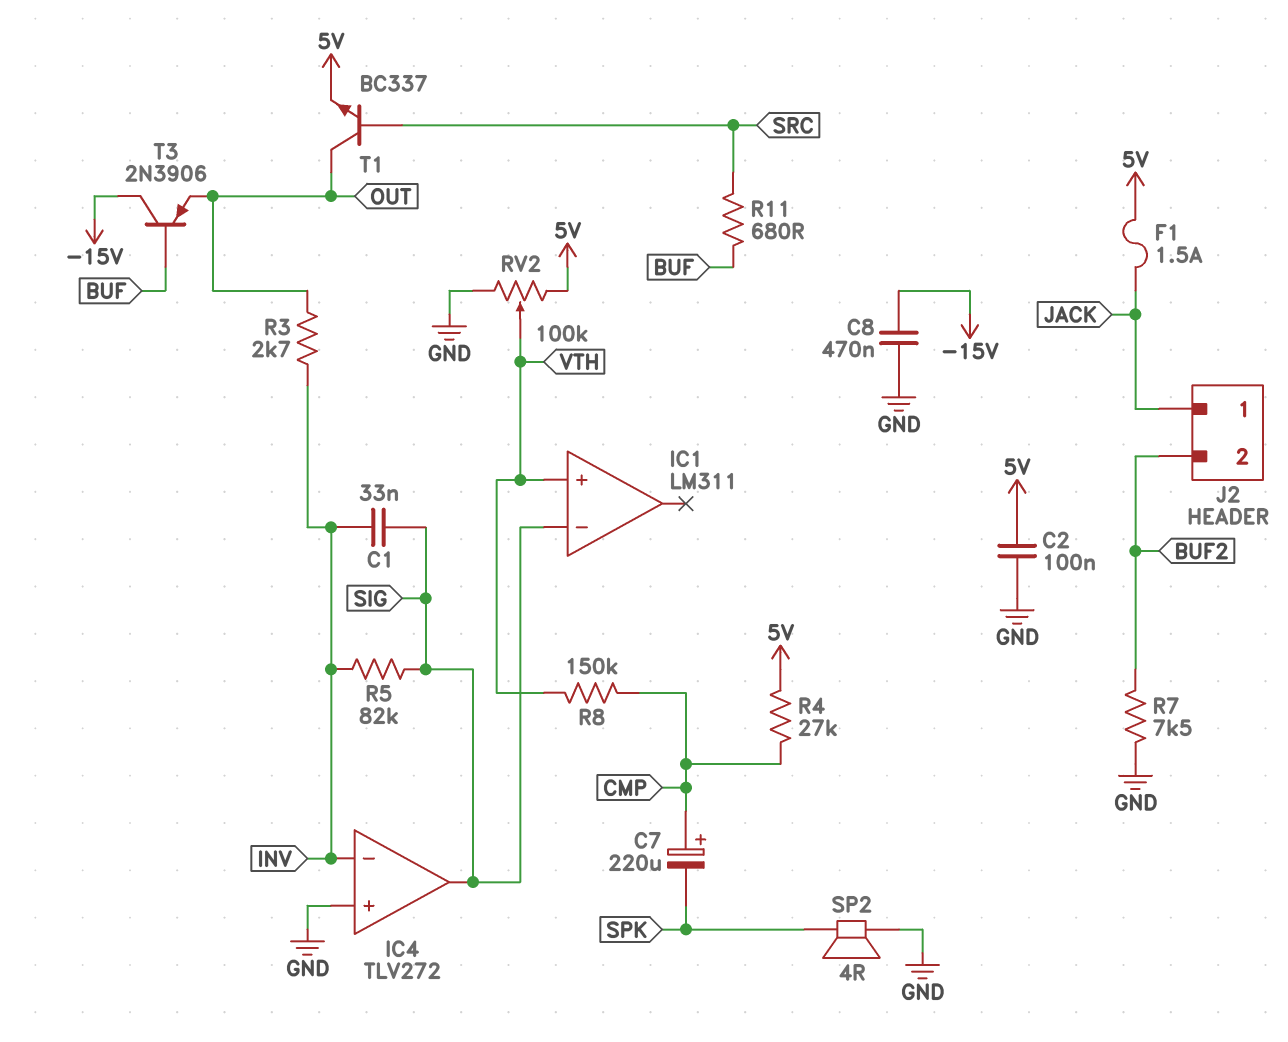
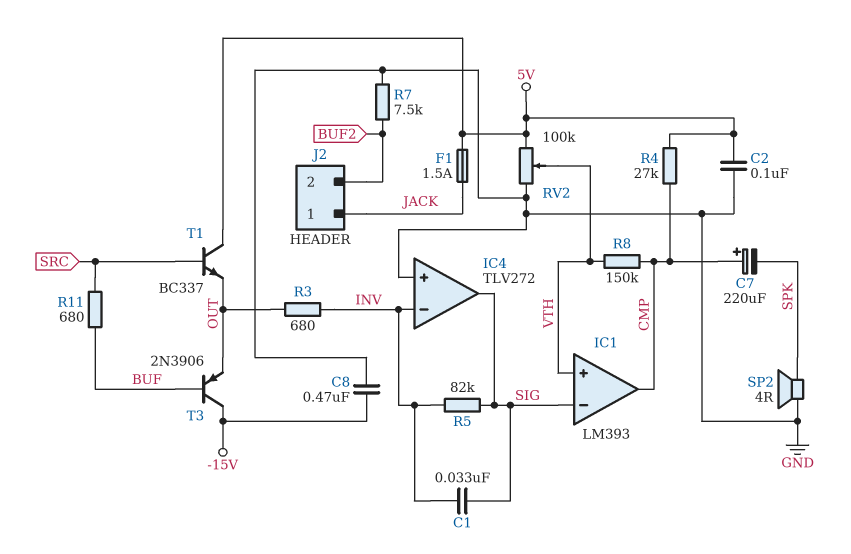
IC1: LM311 -> LM393
IC1 pin out: none -> CMP
R3: 2.7k (INV, OUT) -> 680 (INV, OUT)
T1: NPN BC337 (B SRC, C OUT, E 5V) -> NPN BC337 (B SRC, C 5V, E OUT)

